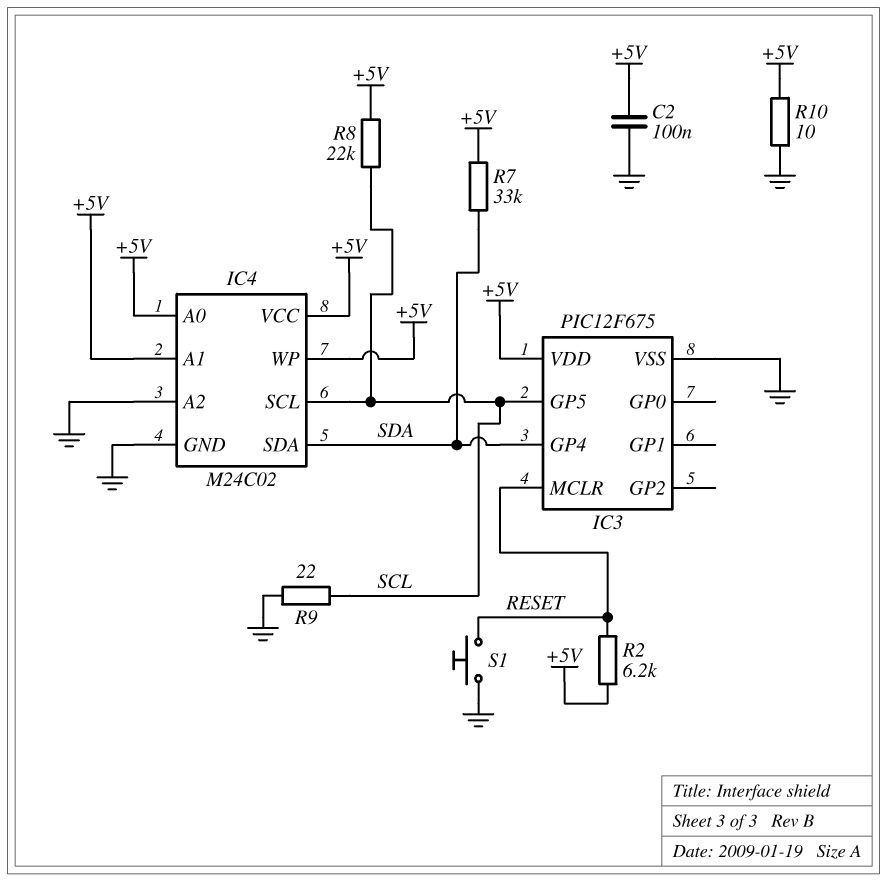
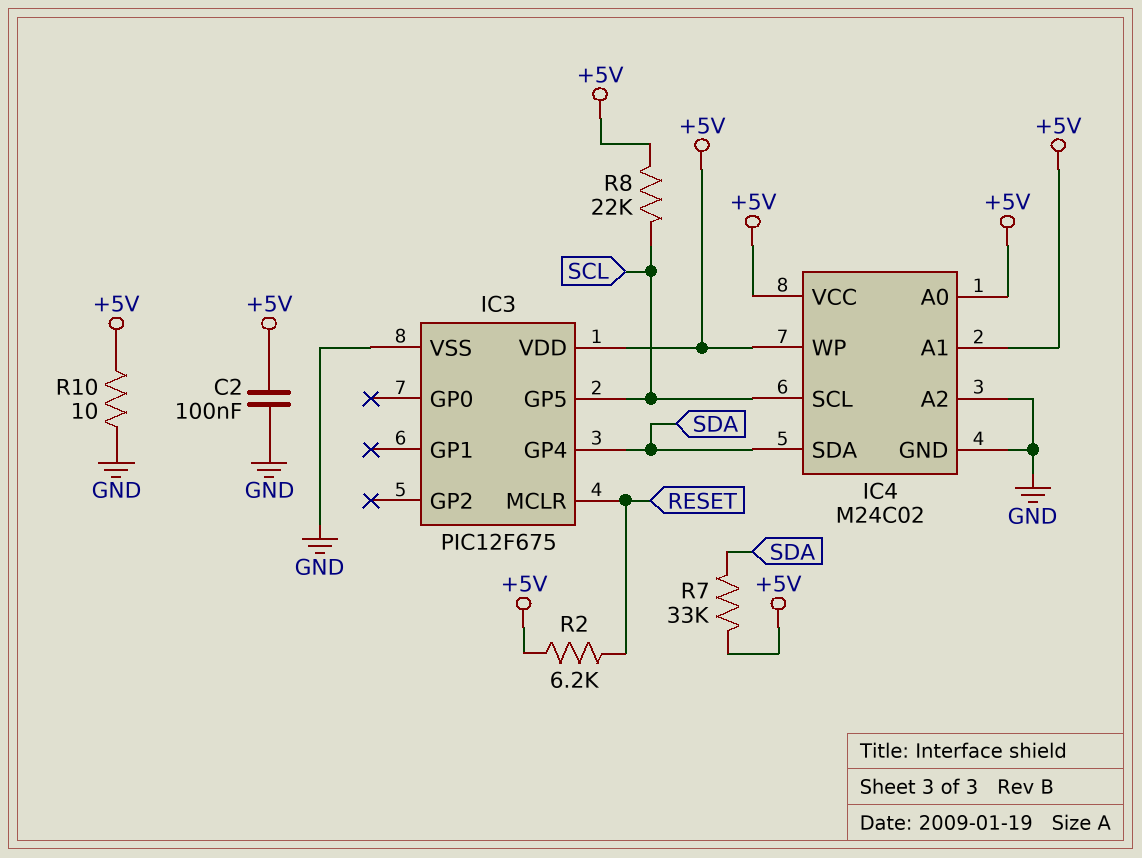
R9: 22 (GND, SCL) -> none
S1: button (GND, RESET) -> none

